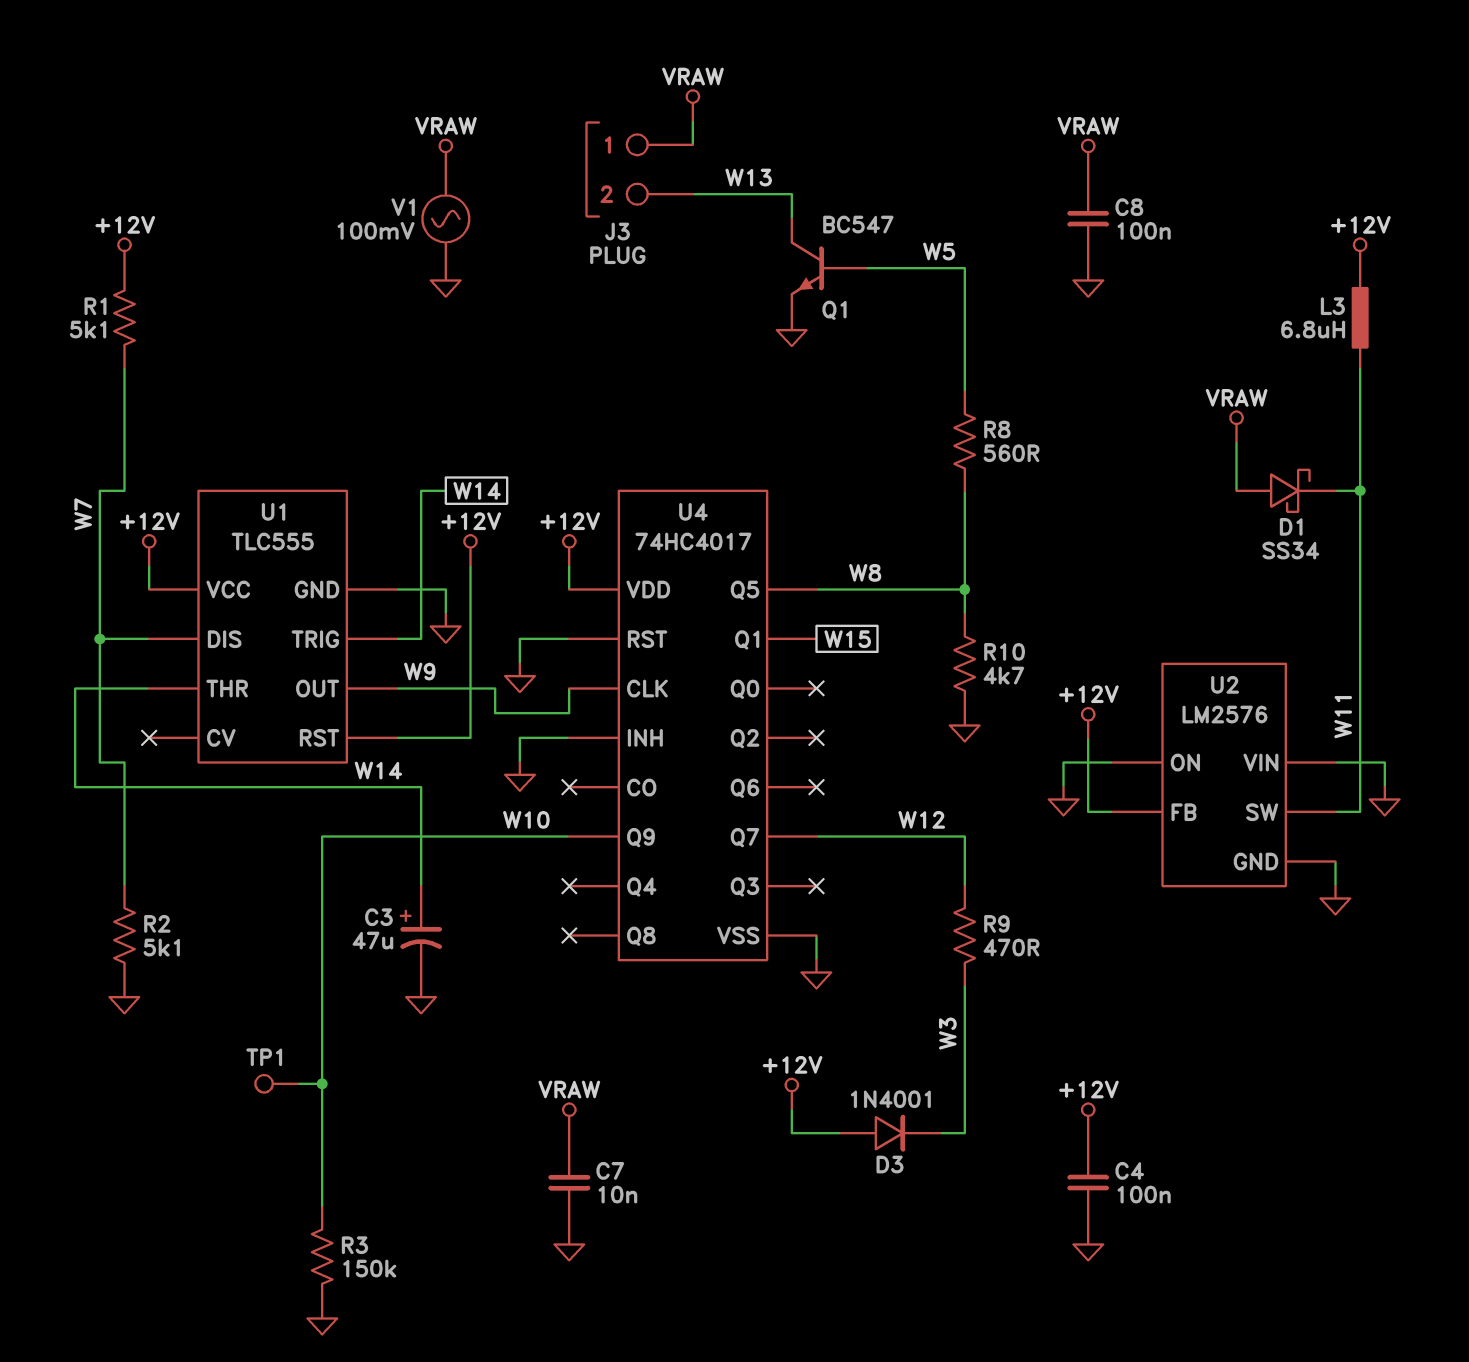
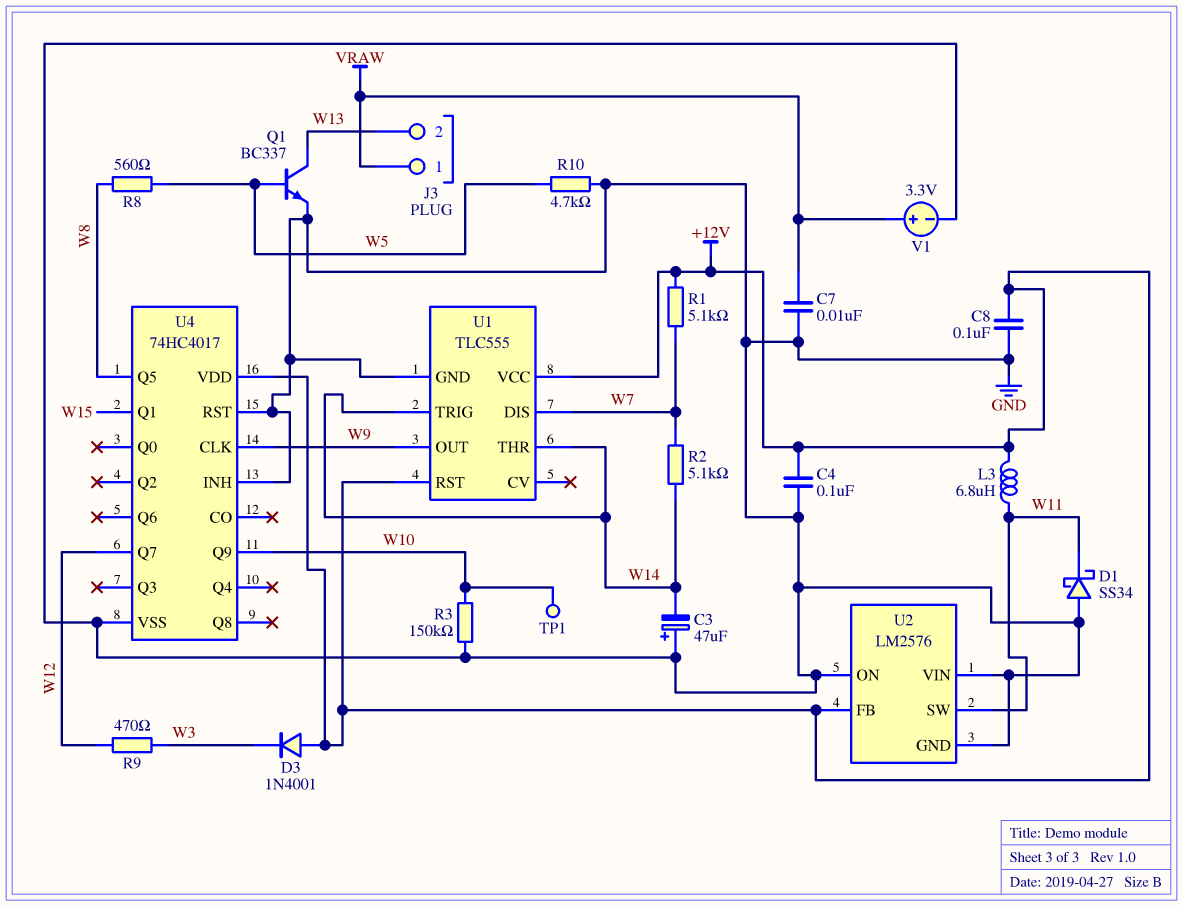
C3: 47uF (plus W14, minus GND) -> 47uF (plus GND, minus W14)
C8: 100nF (GND, VRAW) -> 100nF (+12V, GND)
D1: schottky SS34 (A VRAW, K W11) -> schottky SS34 (A GND, K W11)
Q1: NPN BC547 (B W5, C W13, E GND) -> NPN BC337 (B W5, C W13, E GND)
R2: 5.1k (GND, W7) -> 5.1k (W7, W14)
R10: 4.7k (GND, W8) -> 4.7k (GND, W5)
V1: AC 100mV (GND, VRAW) -> 3.3V (plus VRAW, minus GND)

